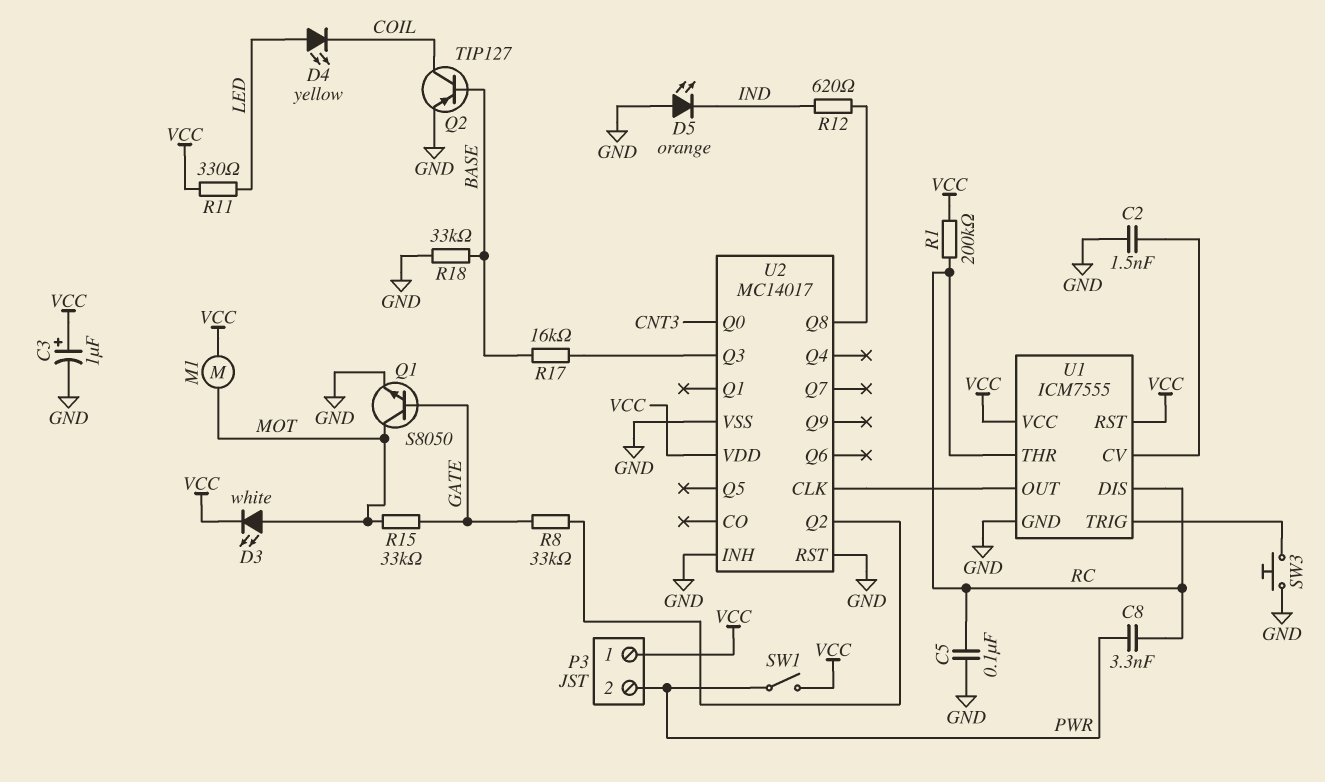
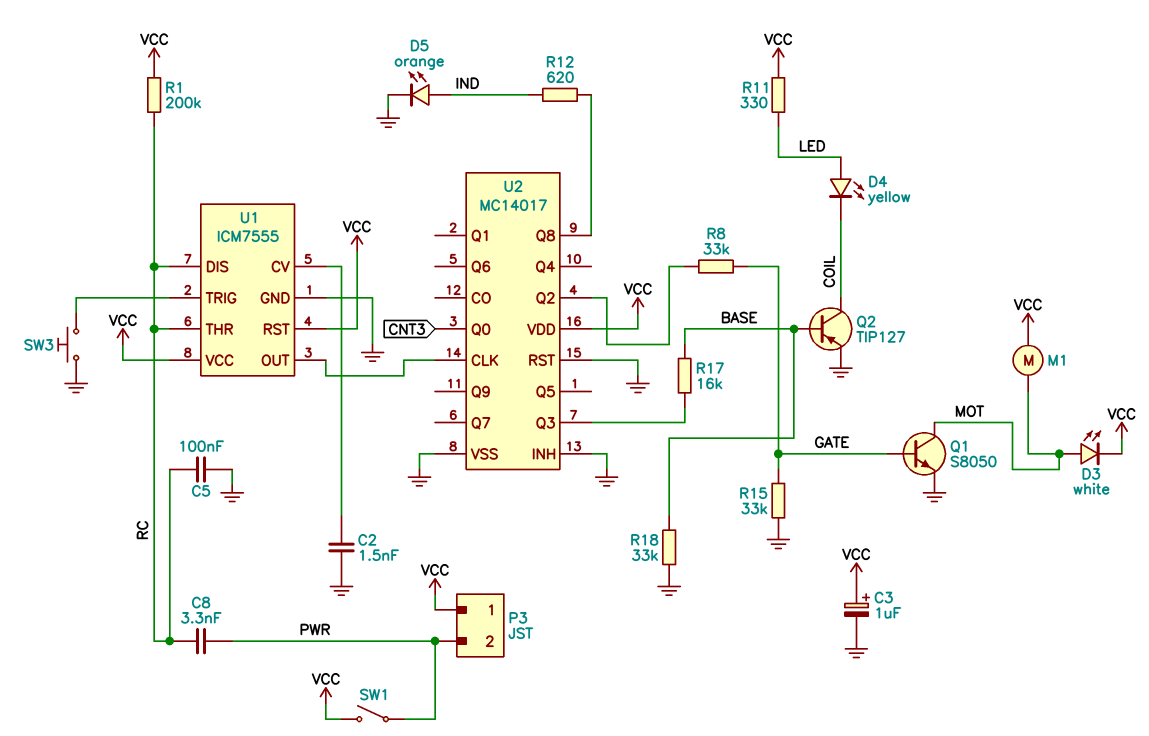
D5: LED orange (A GND, K IND) -> LED orange (A IND, K GND)
R15: 33k (GATE, MOT) -> 33k (GATE, GND)

